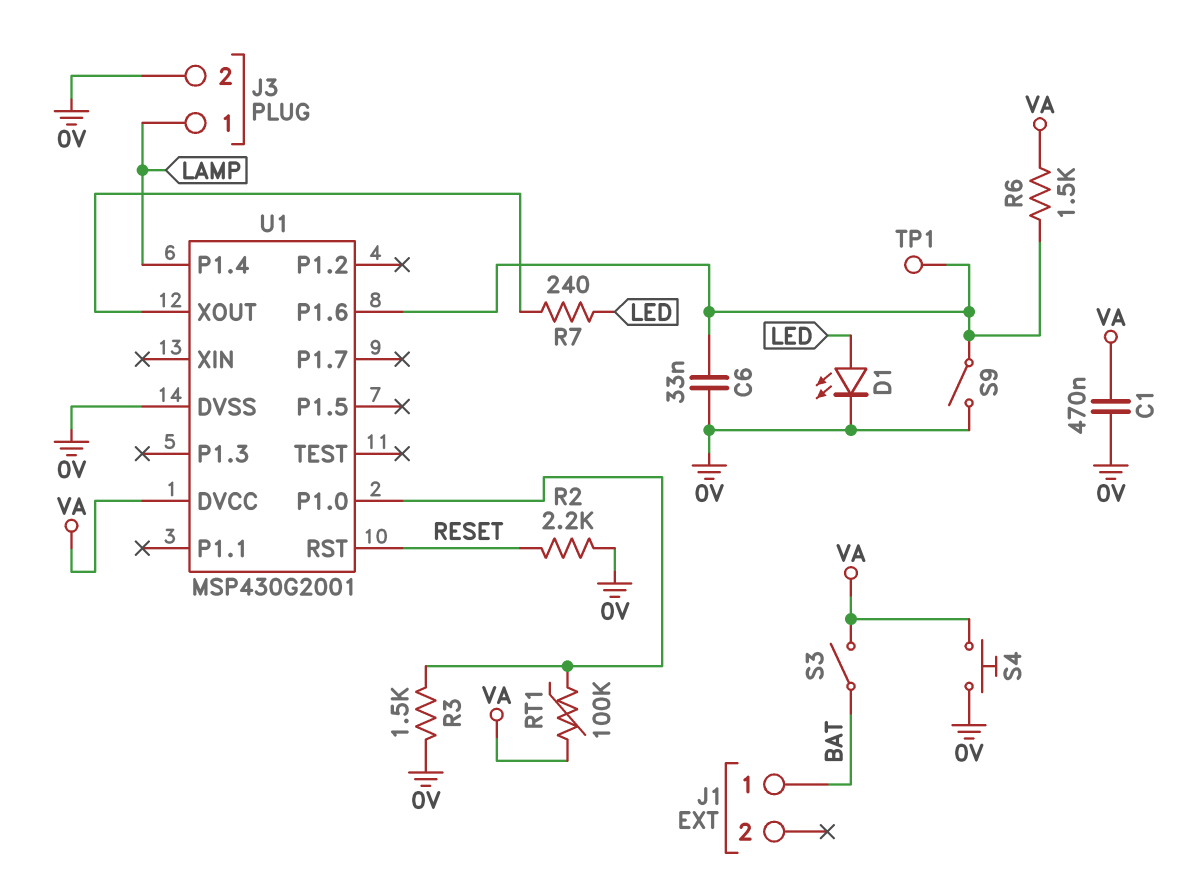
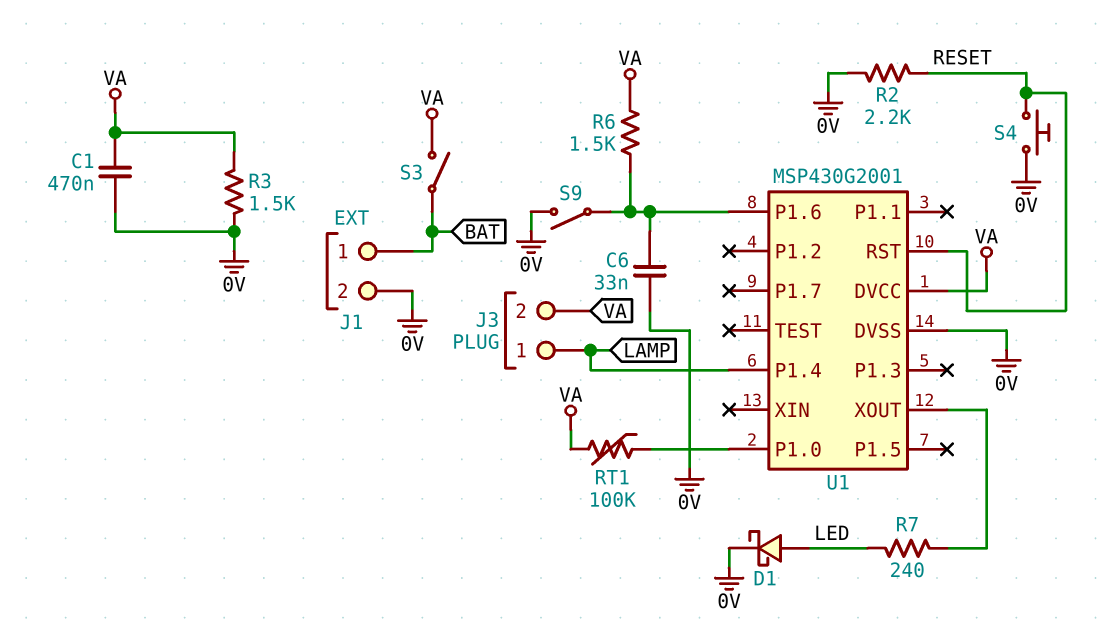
D1: LED (A LED, K 0V) -> schottky (A LED, K 0V)
J1 pin 2: none -> 0V
J3 pin 2: 0V -> VA
R3: 1.5k (0V, U1/P1.0) -> 1.5k (0V, VA)
S4: button (0V, VA) -> button (0V, RESET)
TP1: test point (U1/P1.6) -> none

